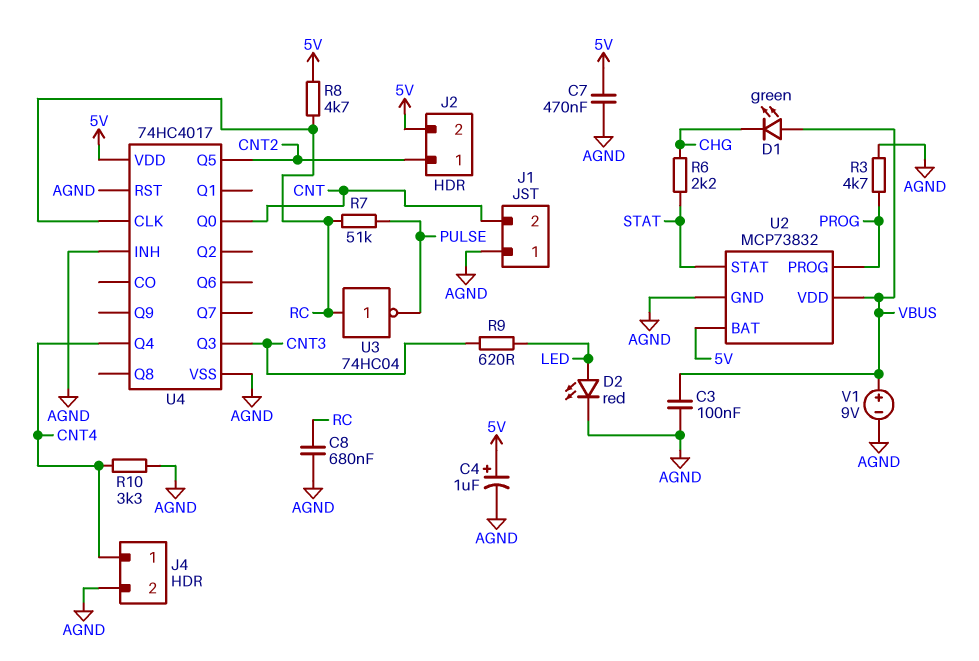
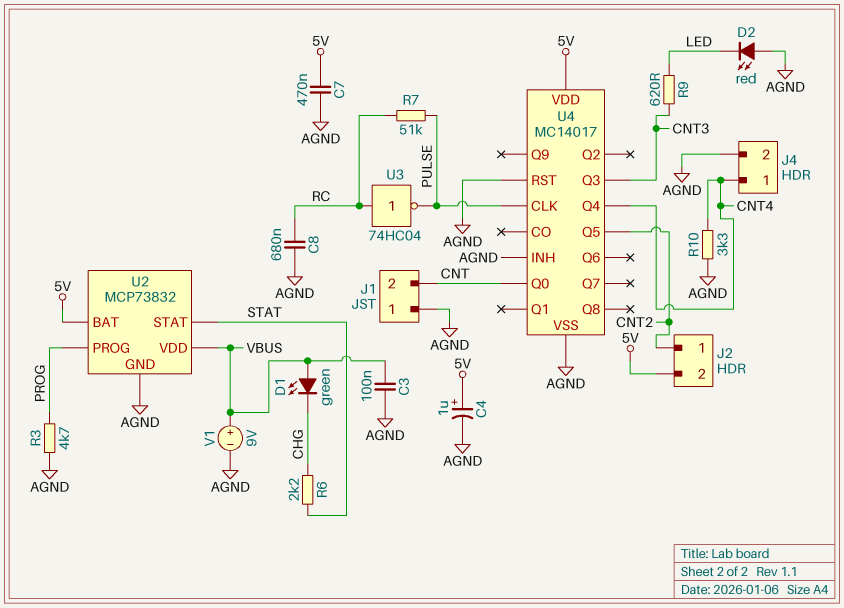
D2: LED red (A LED, K AGND) -> LED red (A AGND, K LED)
R8: 4.7k (5V, RC) -> none
U4: 74HC4017 -> MC14017
U4 pin CLK: RC -> PULSE

